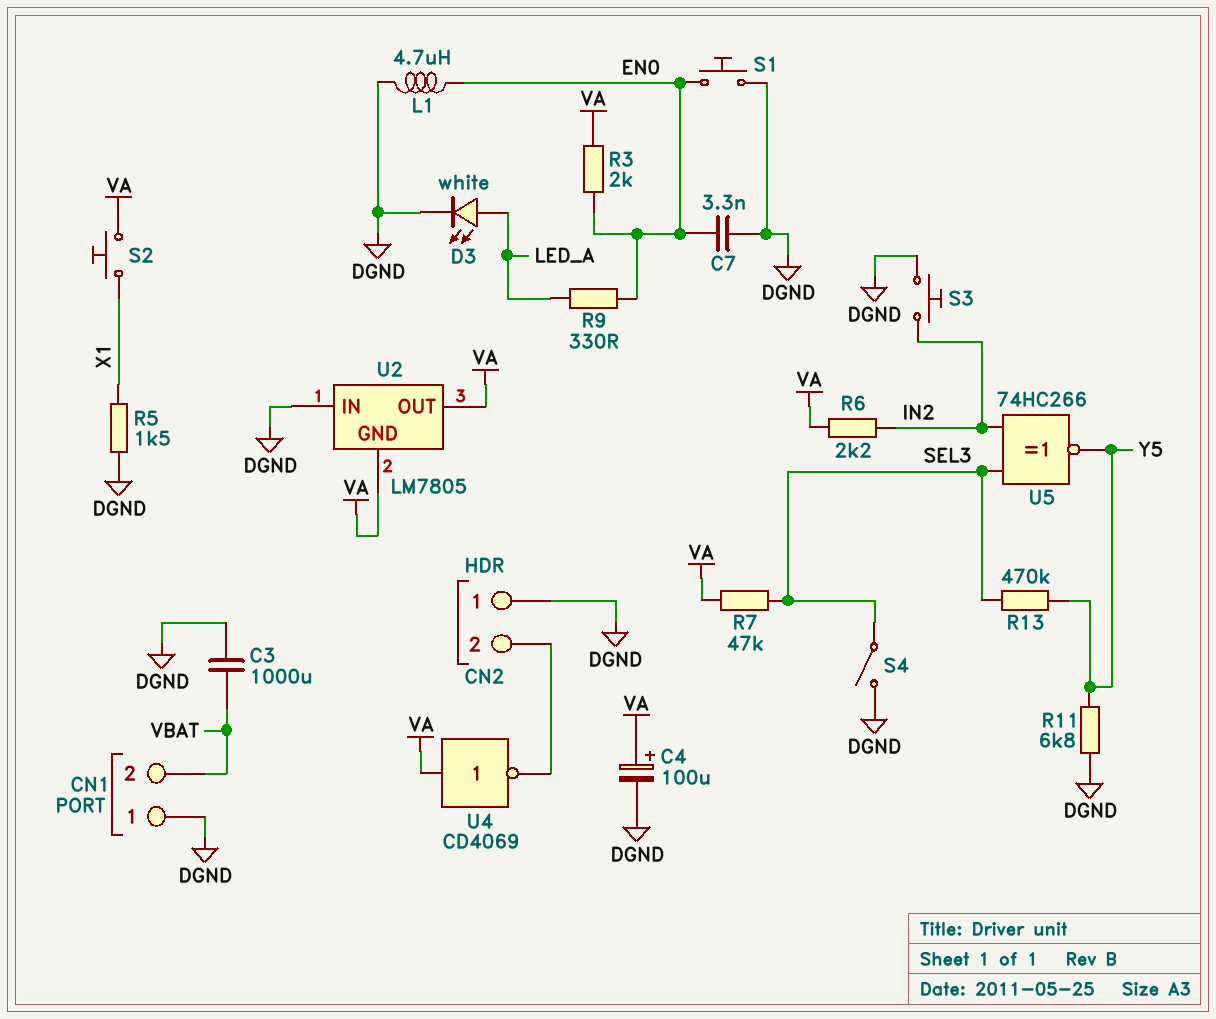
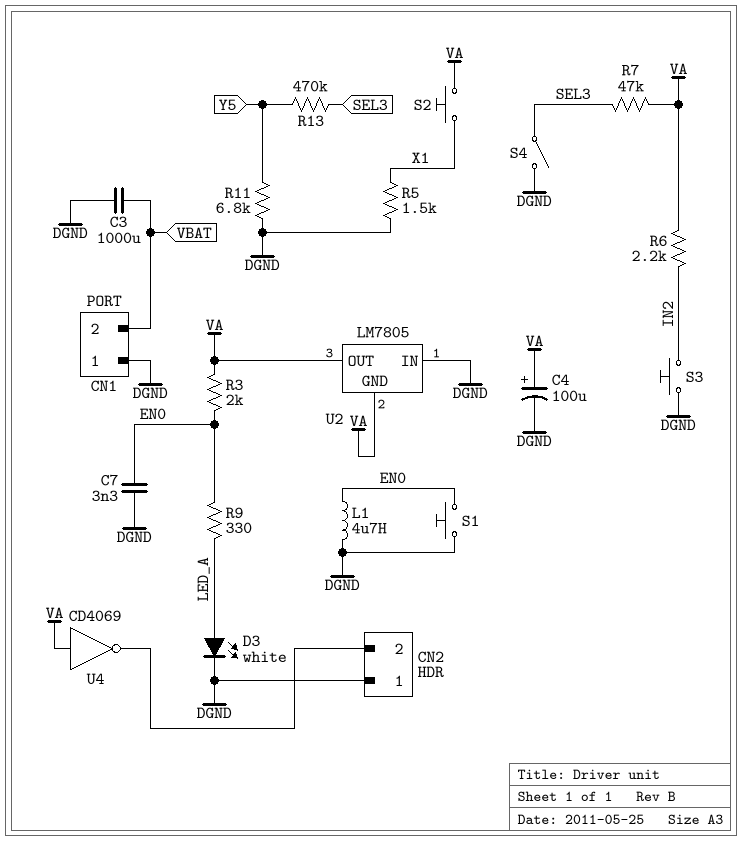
U5: XNOR 74HC266 (in IN2, in SEL3, out Y5) -> none

